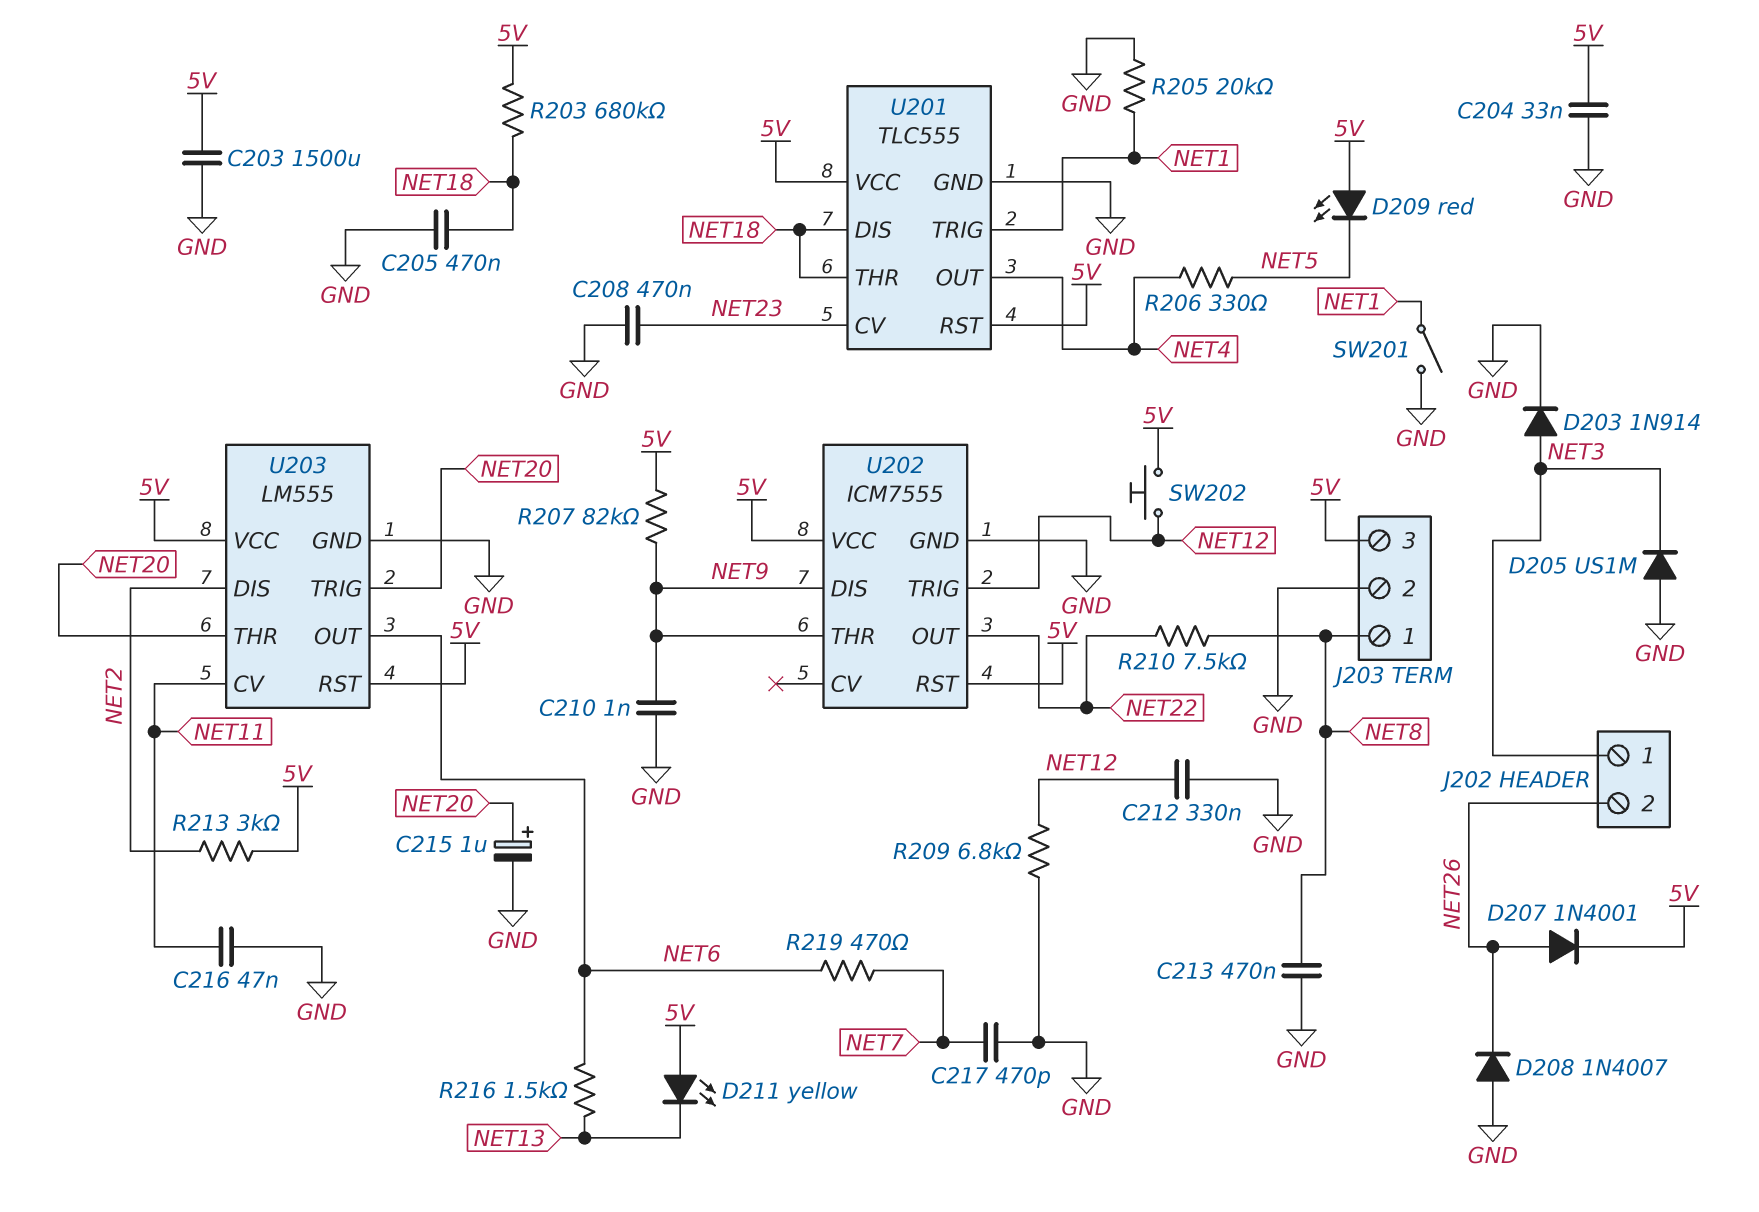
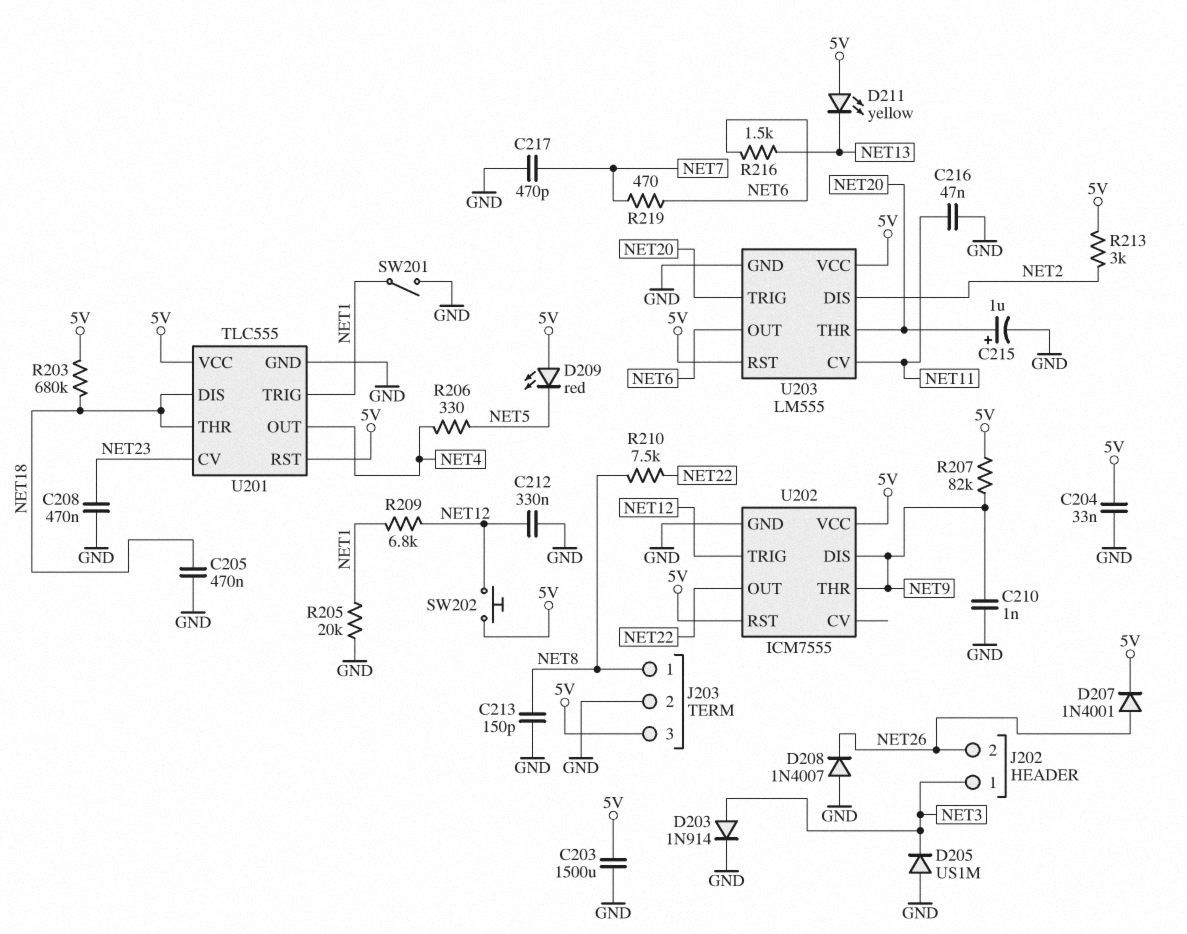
C213: 470nF (GND, NET8) -> 150pF (GND, NET8)
R209: 6.8k (GND, NET12) -> 6.8k (NET1, NET12)

